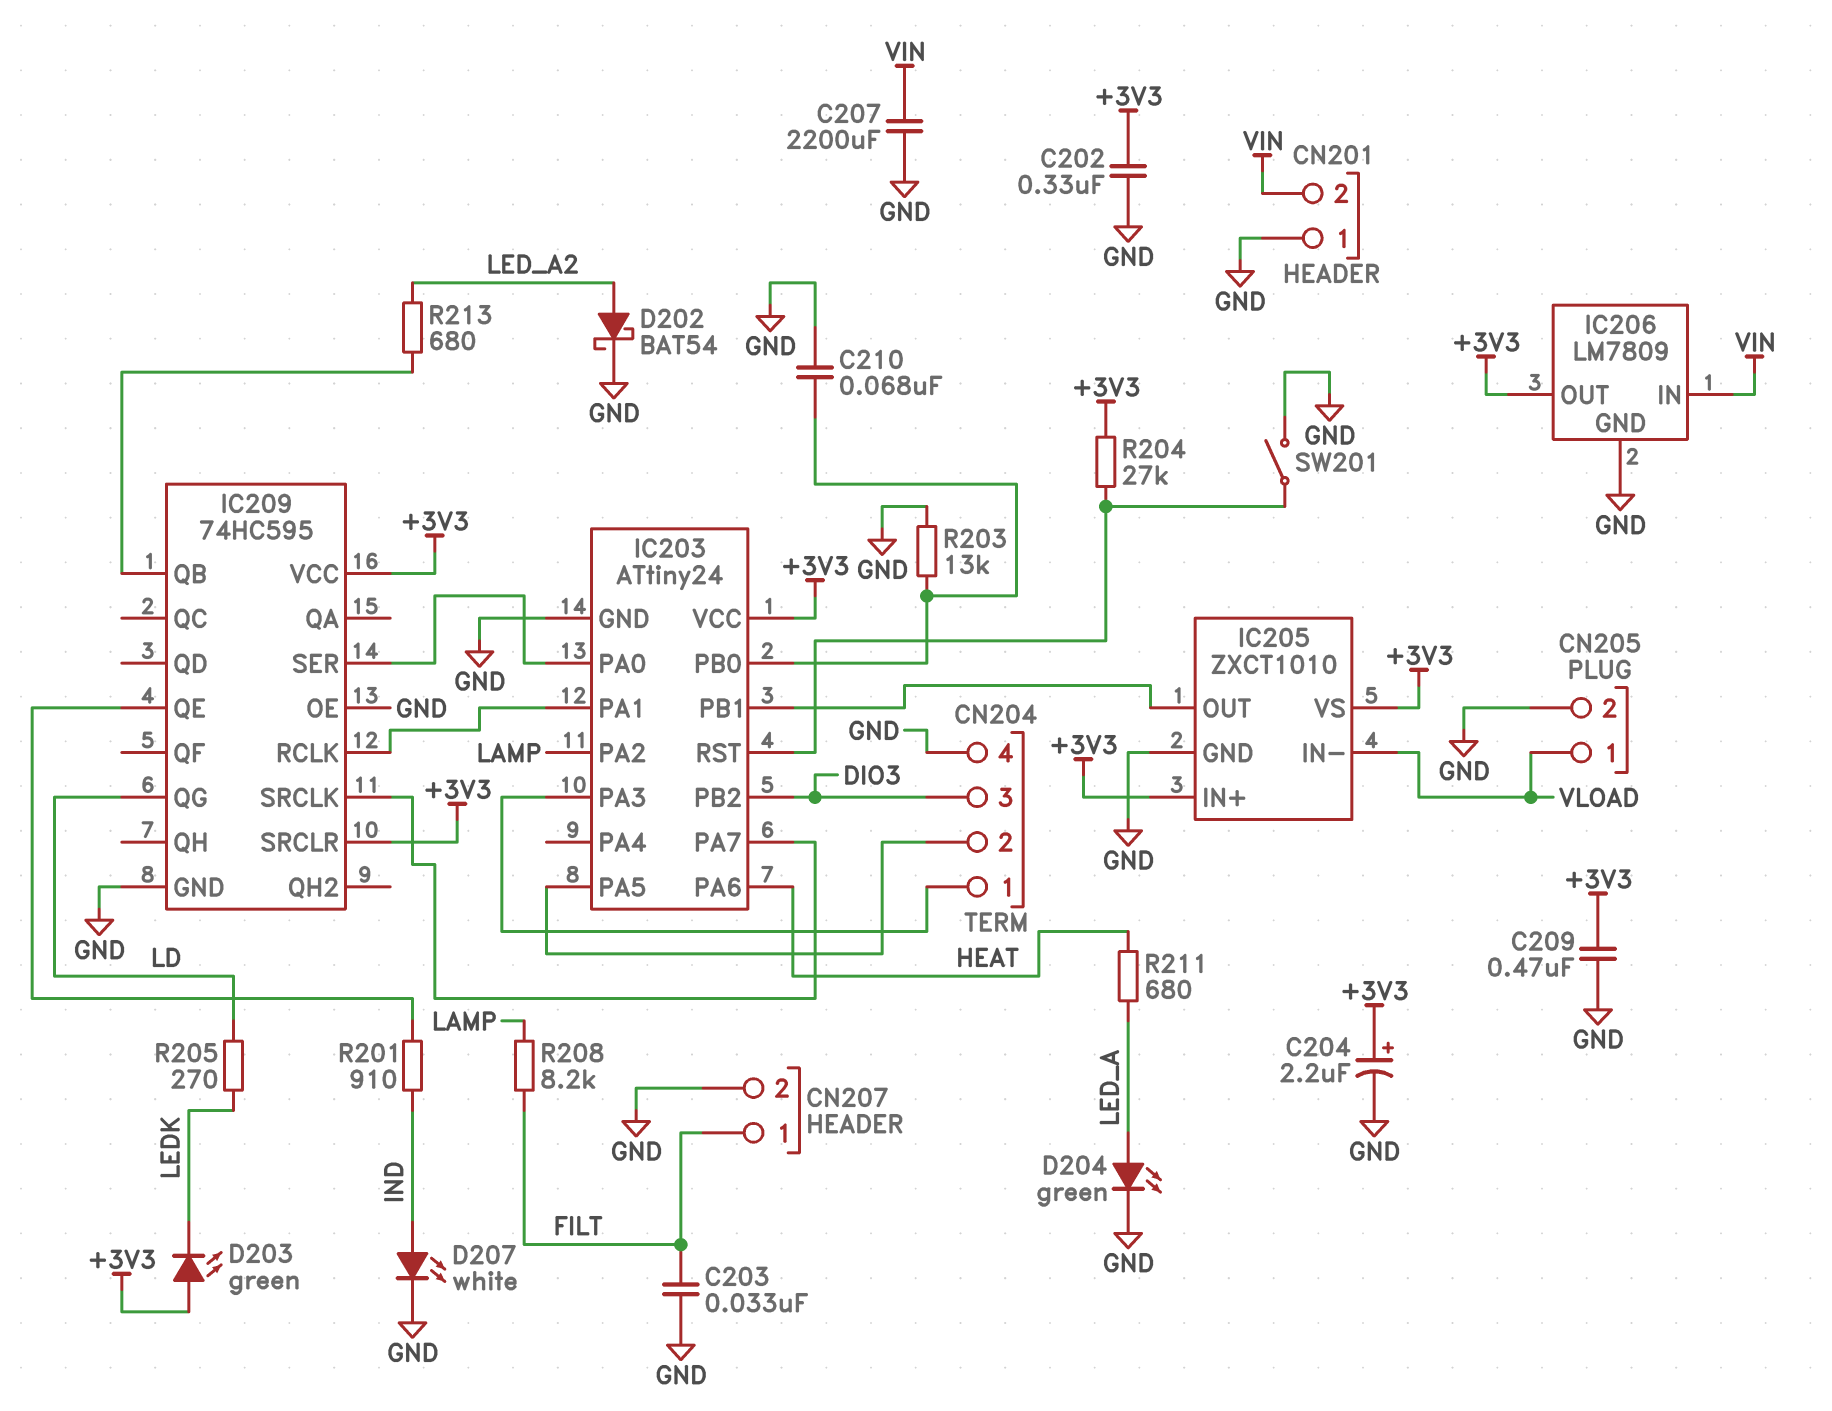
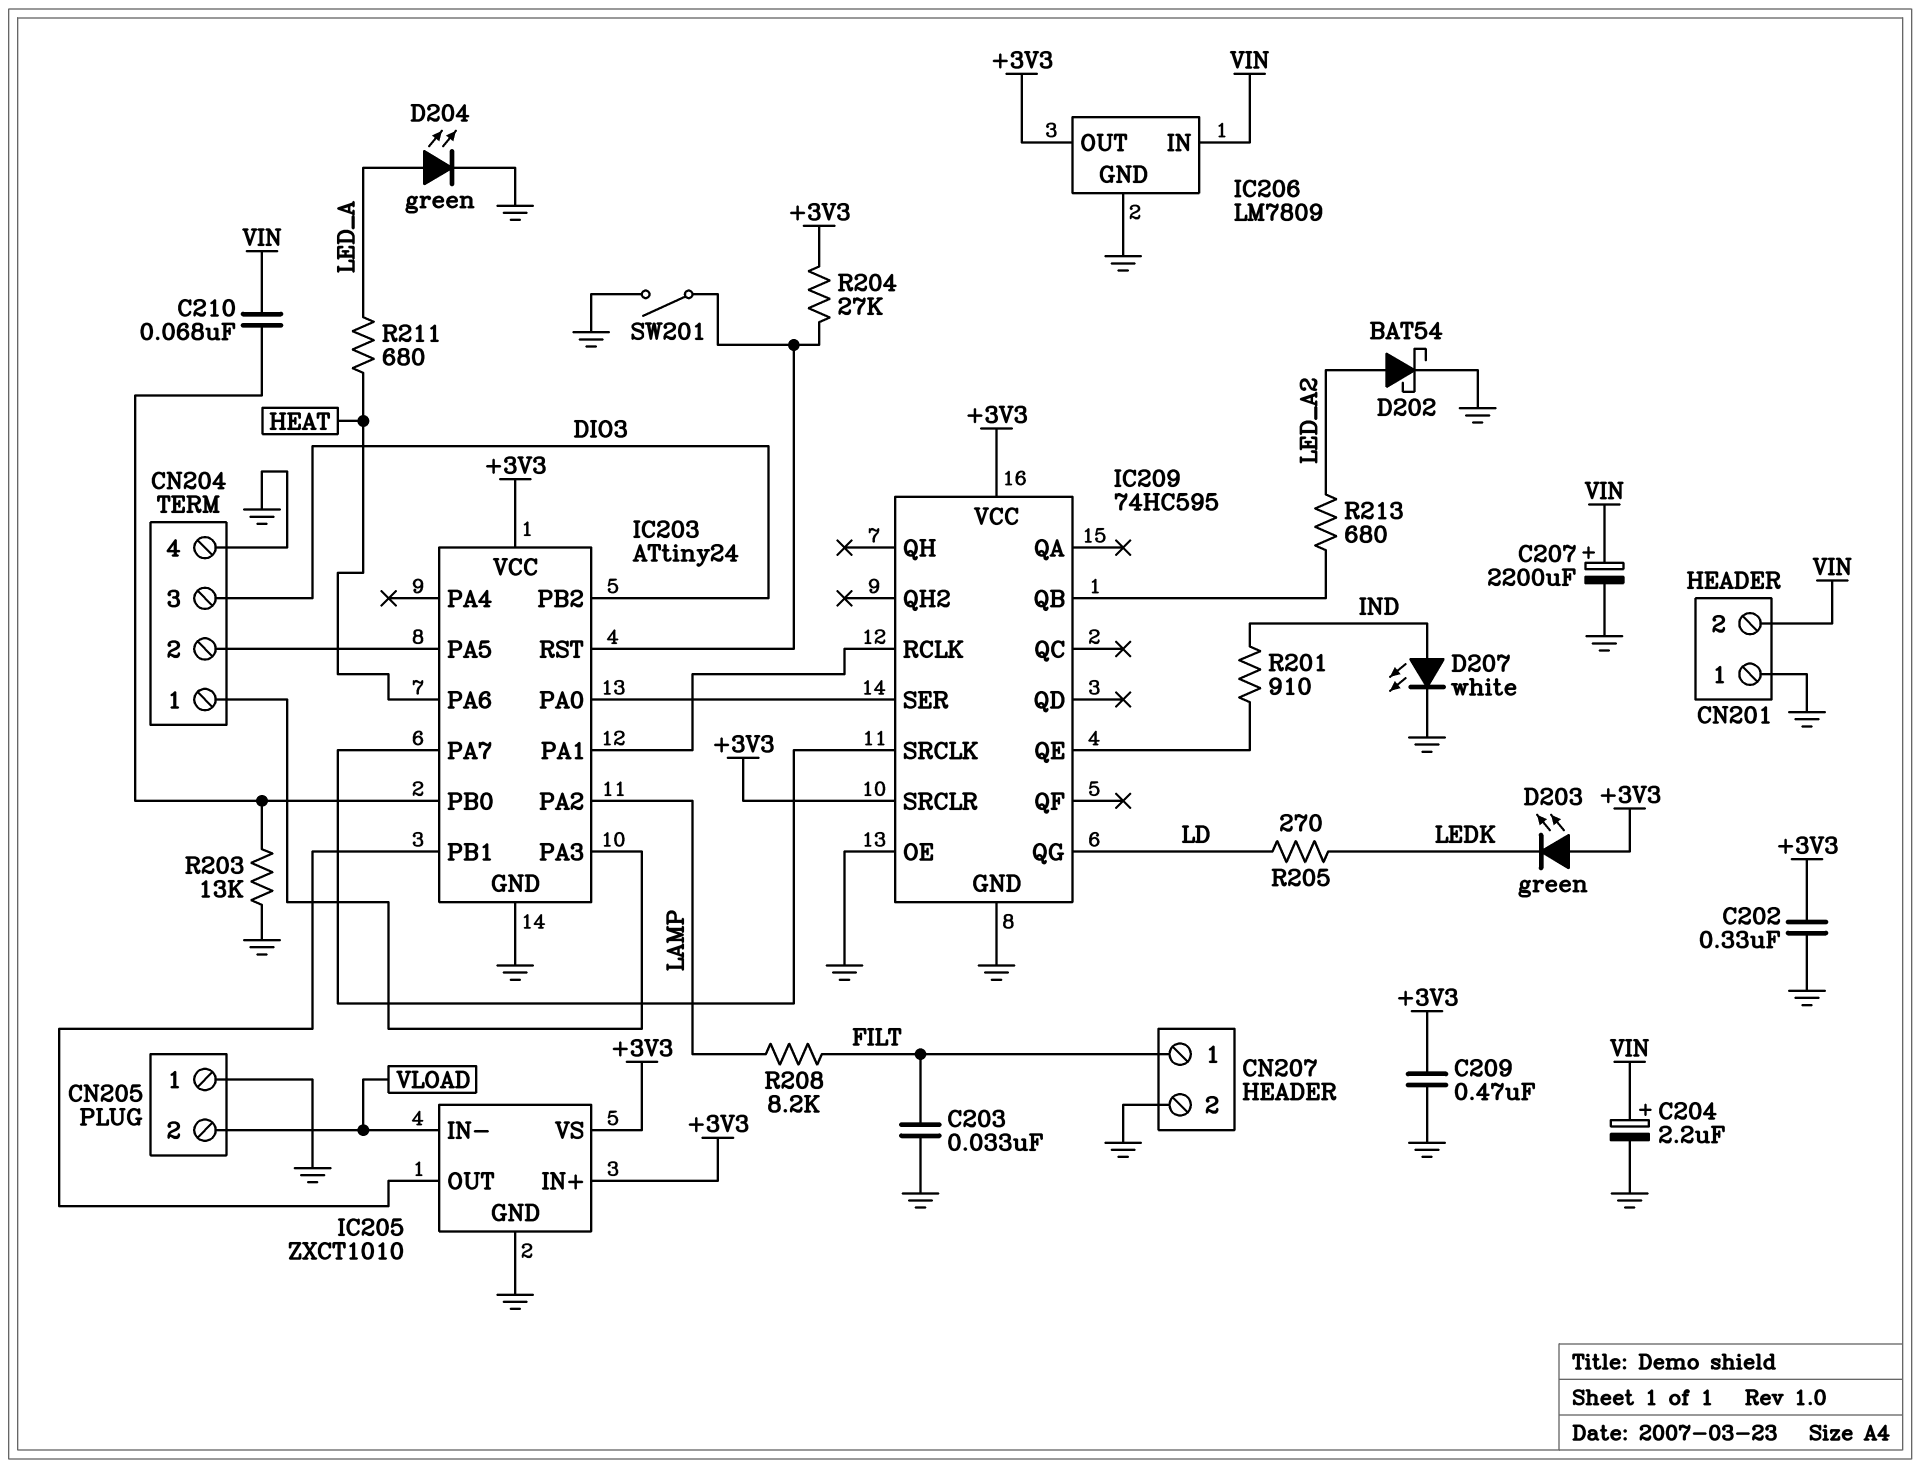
C204: 2.2uF (plus +3V3, minus GND) -> 2.2uF (plus VIN, minus GND)
C207: 2200uF (GND, VIN) -> 2200uF (plus VIN, minus GND)
C210: 68nF (GND, IC203/PB0) -> 68nF (IC203/PB0, VIN)
CN205 pin 1: VLOAD -> GND
CN205 pin 2: GND -> VLOAD

